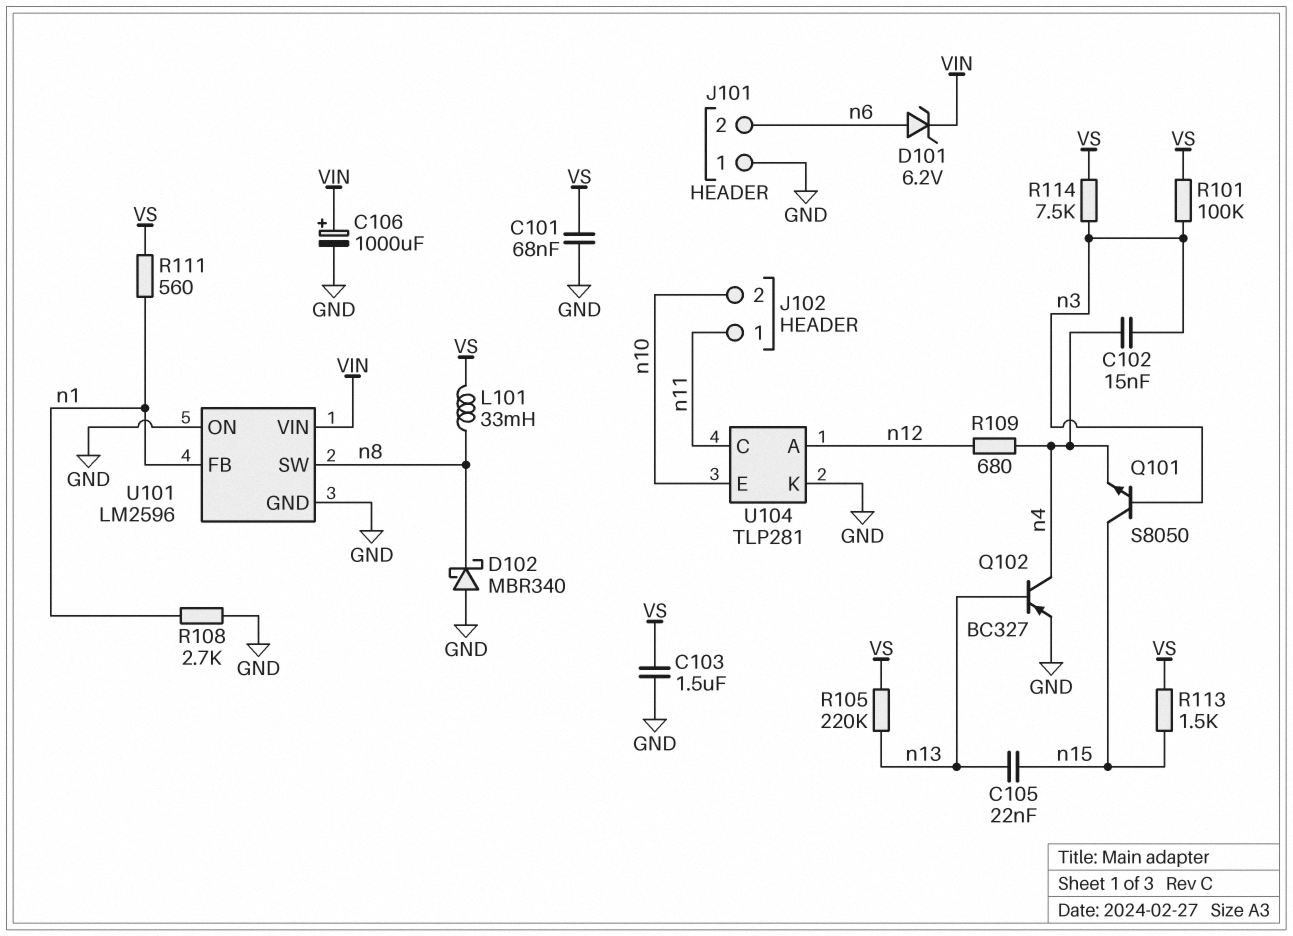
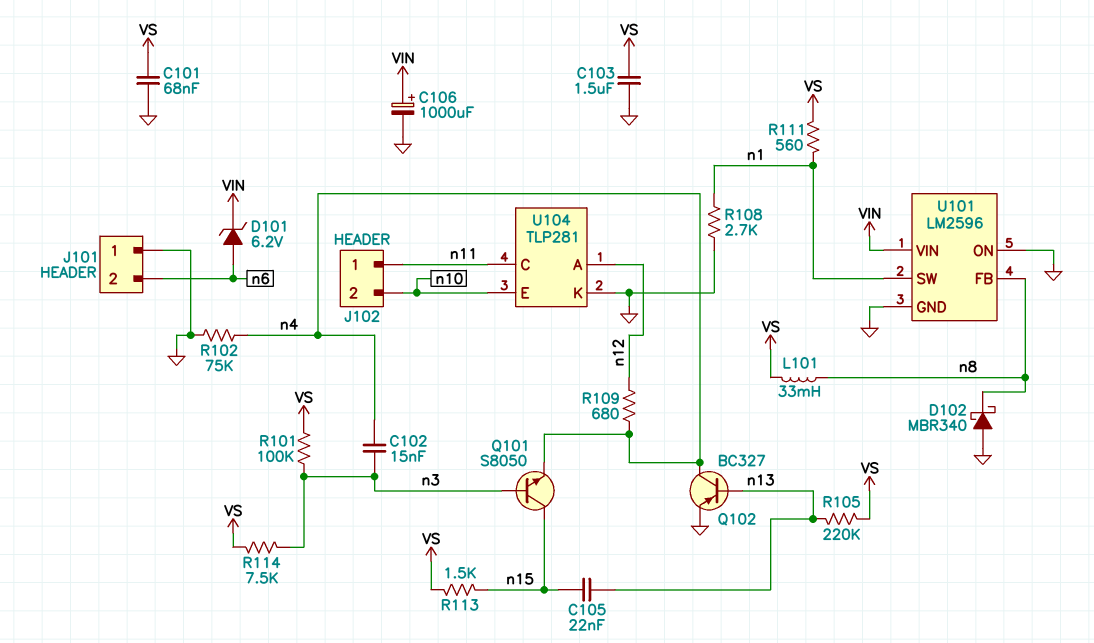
R102: none -> 75k (GND, n4)
U101 pin FB: n1 -> n8
U101 pin SW: n8 -> n1

